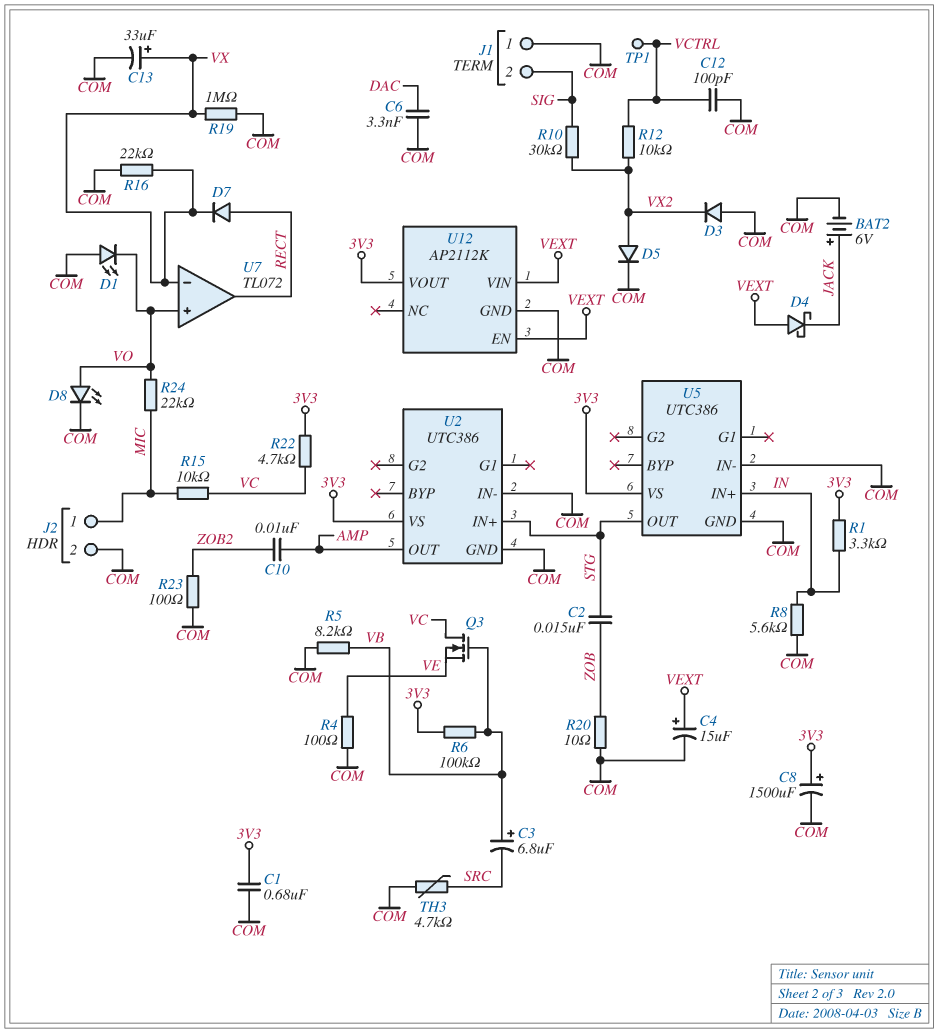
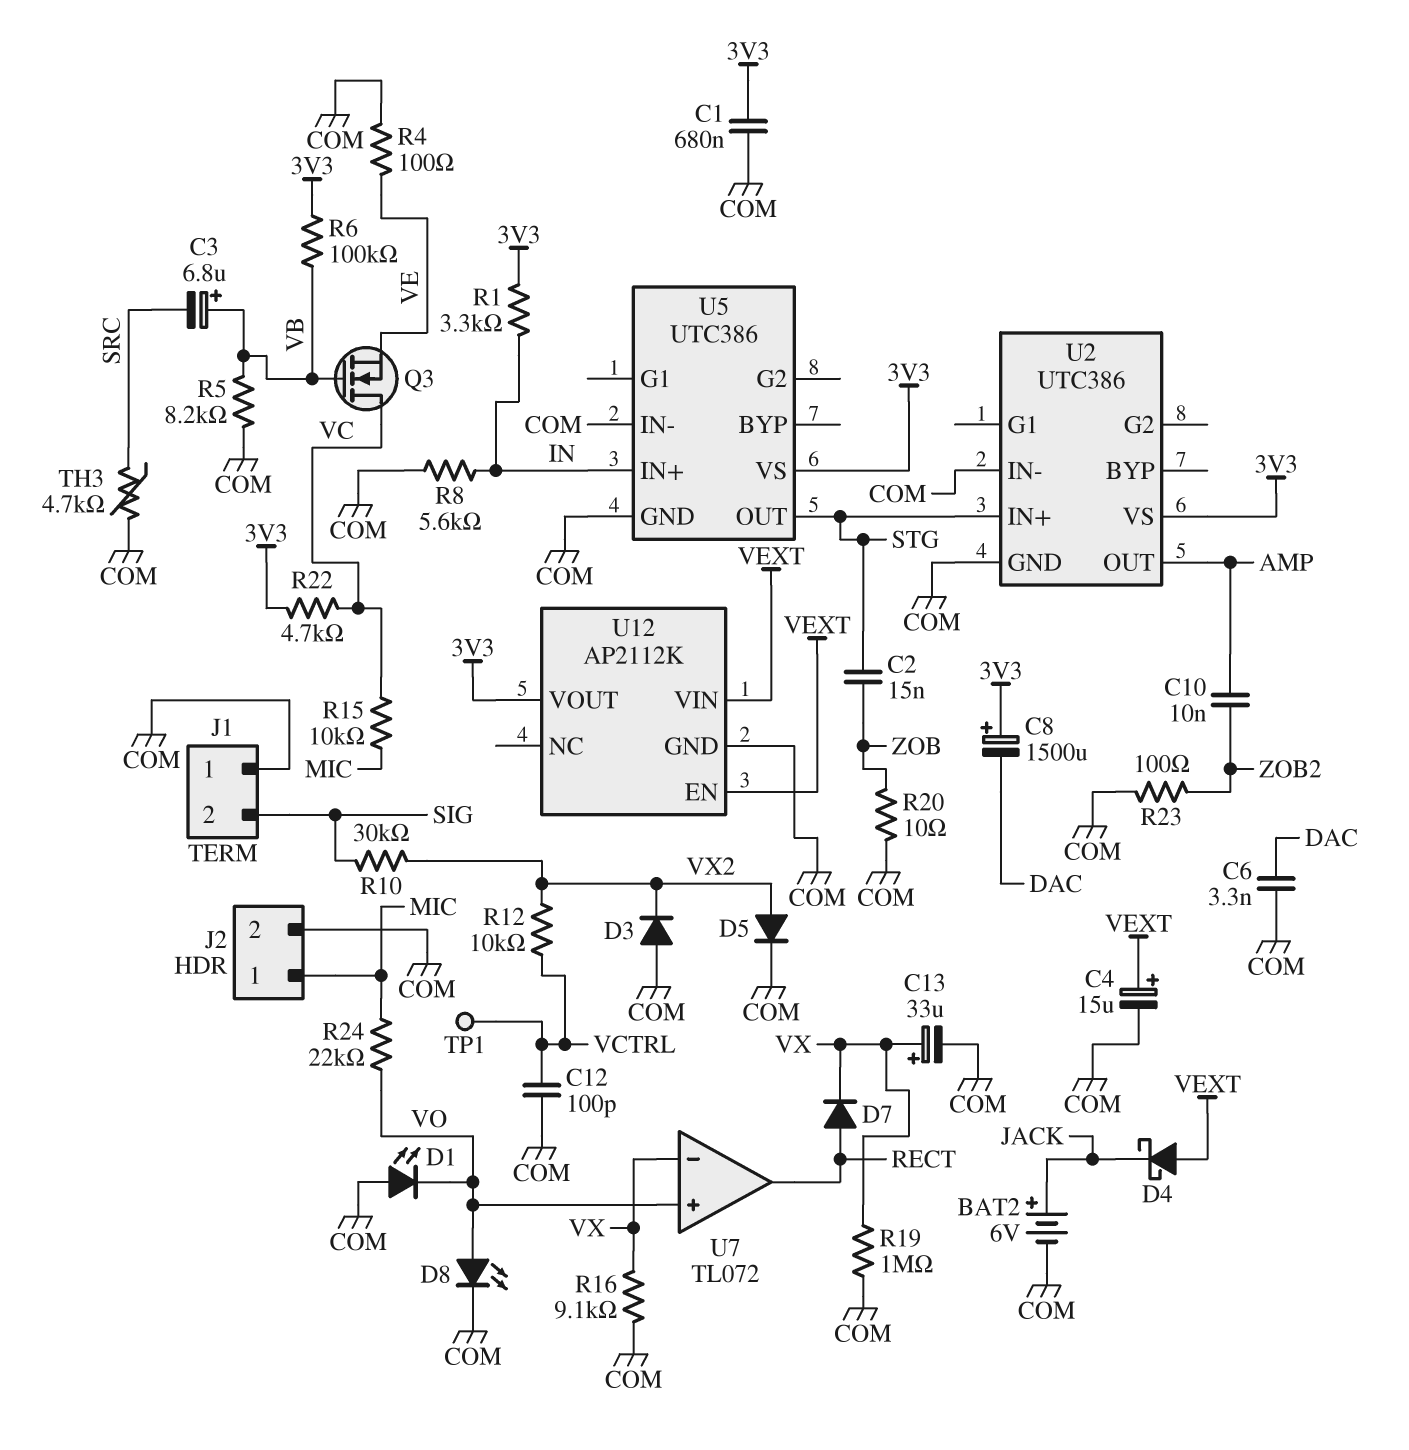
C8: 1500uF (plus 3V3, minus COM) -> 1500uF (plus 3V3, minus DAC)
R16: 22k (COM, VX) -> 9.1k (COM, VX)

